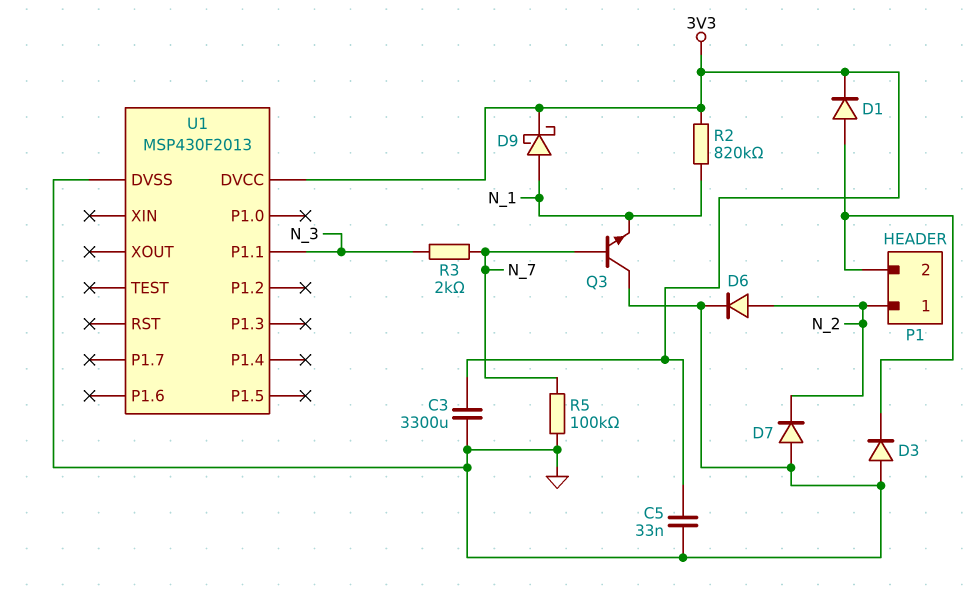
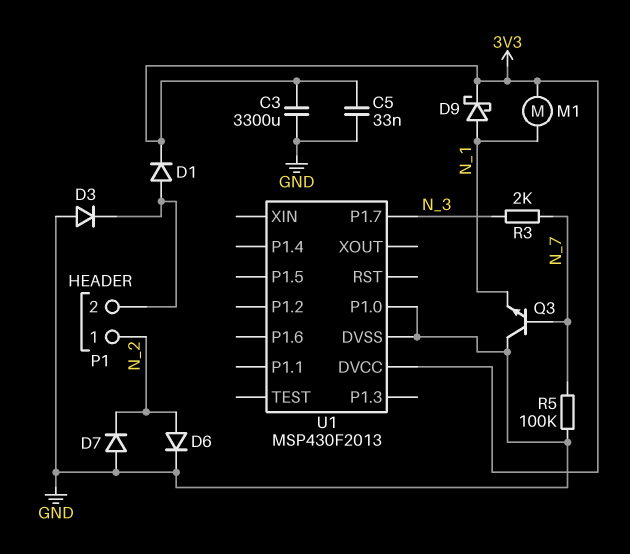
M1: none -> motor (3V3, N_1)
R2: 820k (3V3, N_1) -> none
U1 pin P1.0: none -> GND
U1 pin P1.1: N_3 -> none
U1 pin P1.7: none -> N_3

